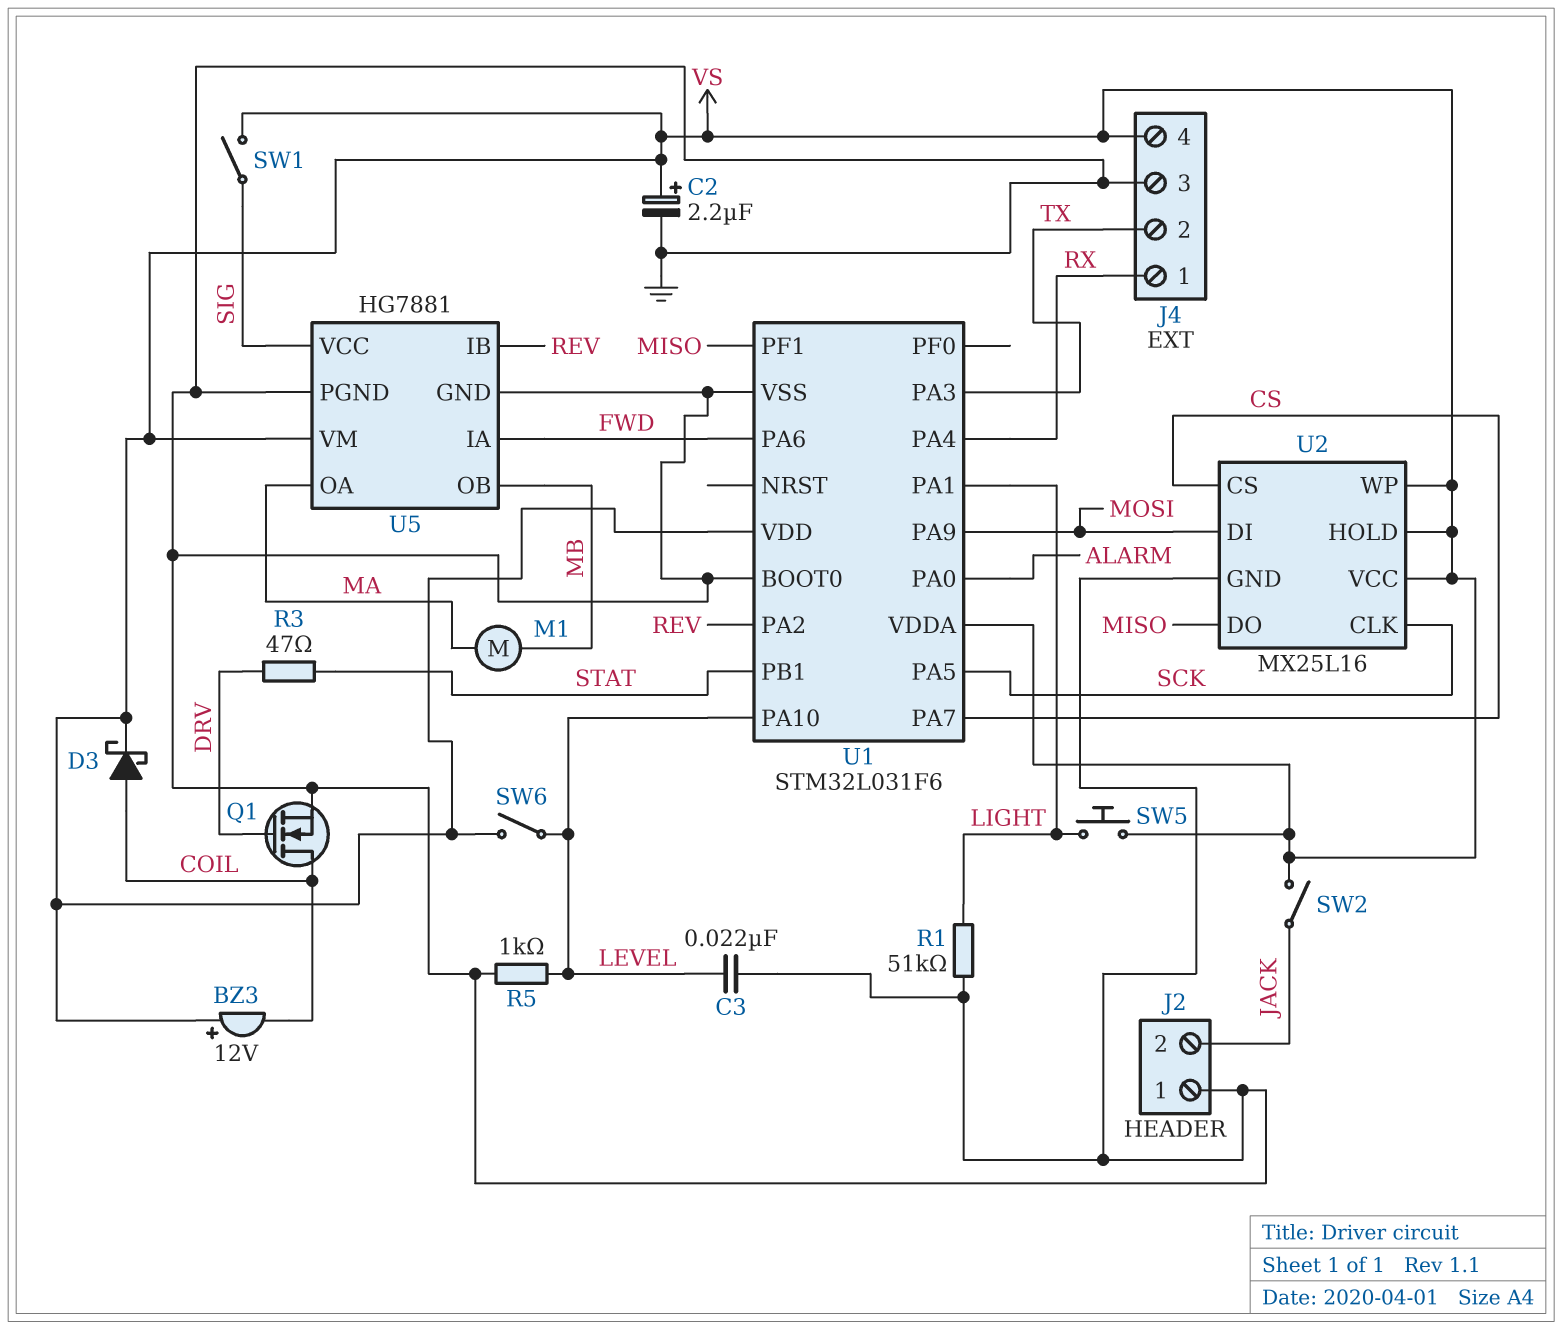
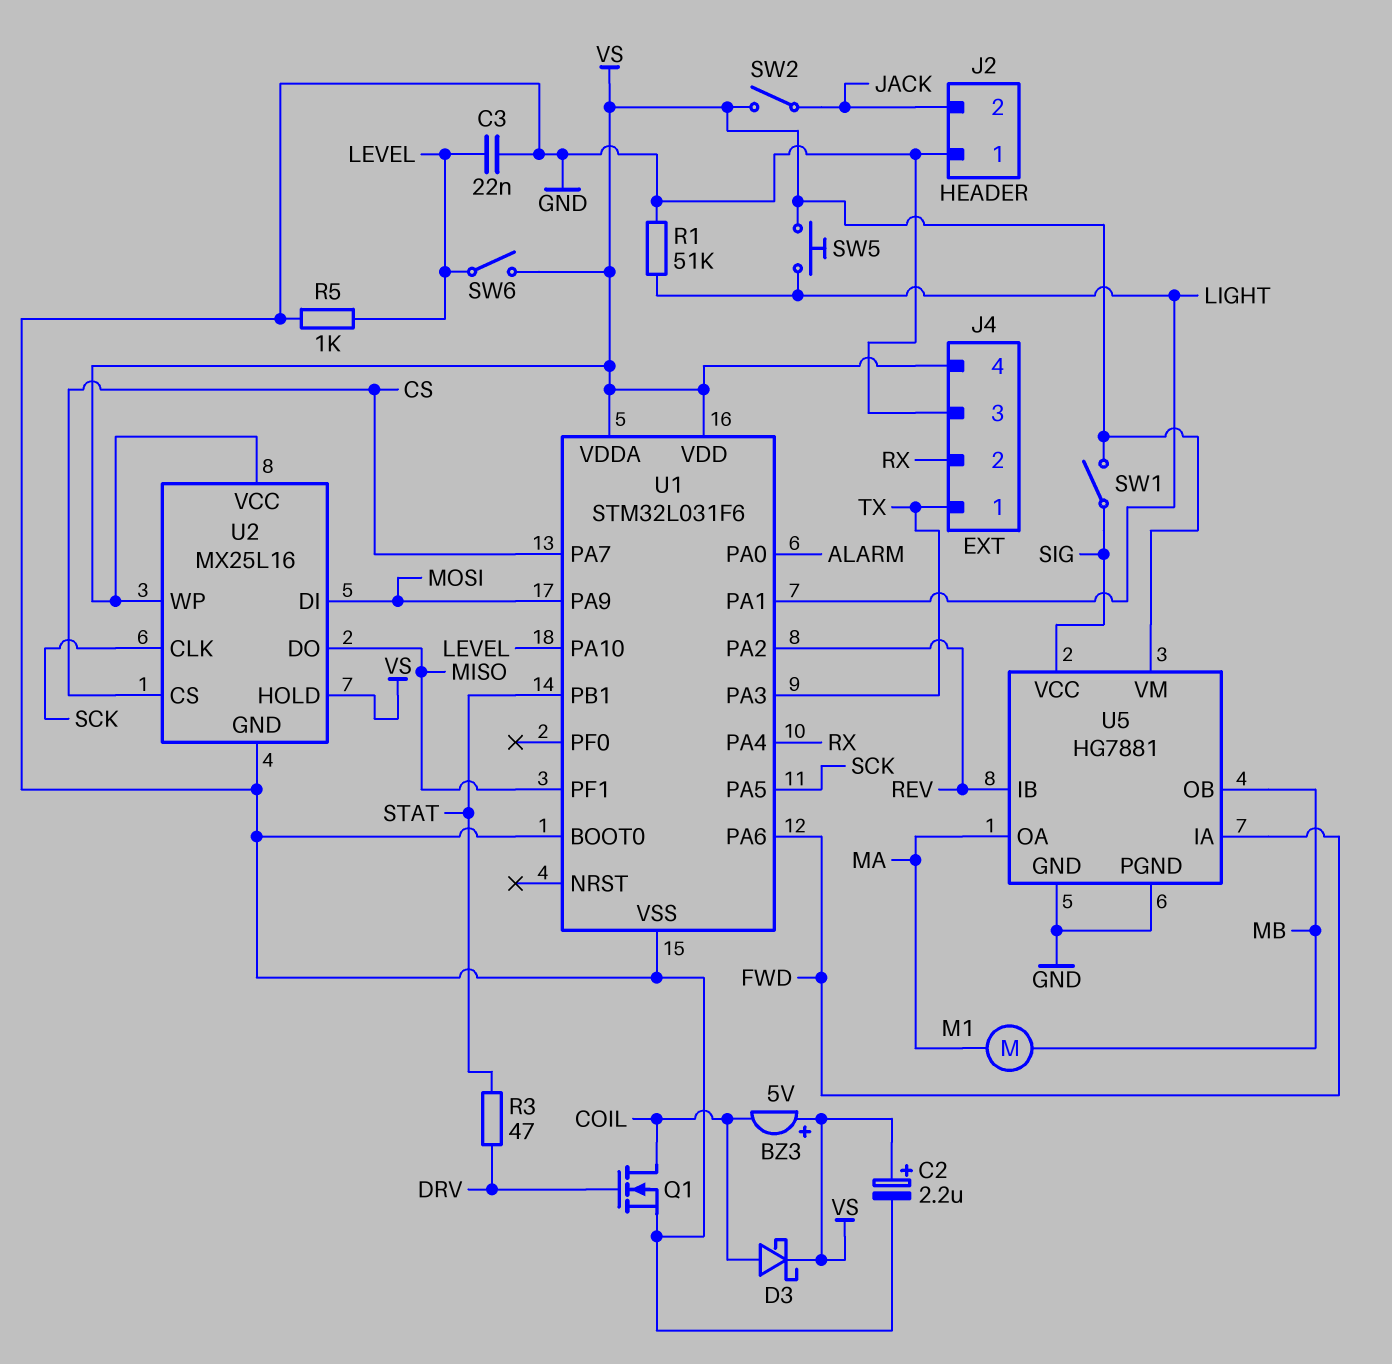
BZ3: buzzer 12V (plus VS, minus COIL) -> buzzer 5V (plus VS, minus COIL)
J4 pin 1: RX -> TX
J4 pin 2: TX -> RX

